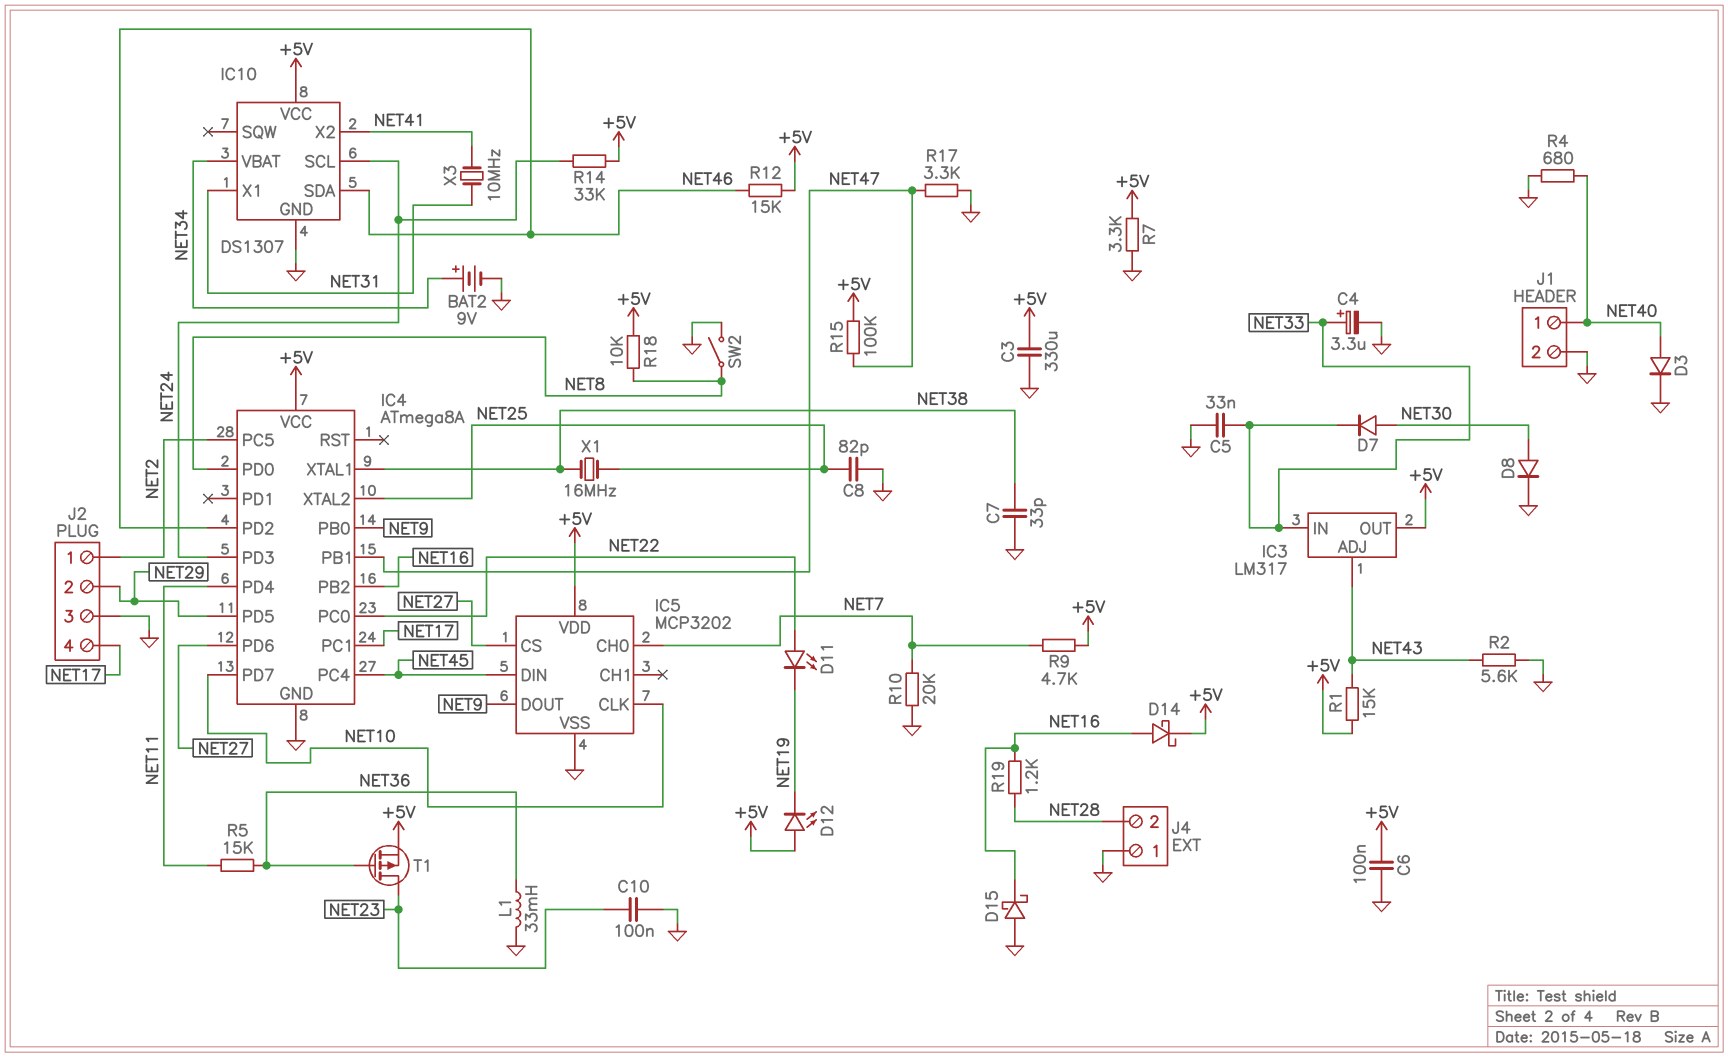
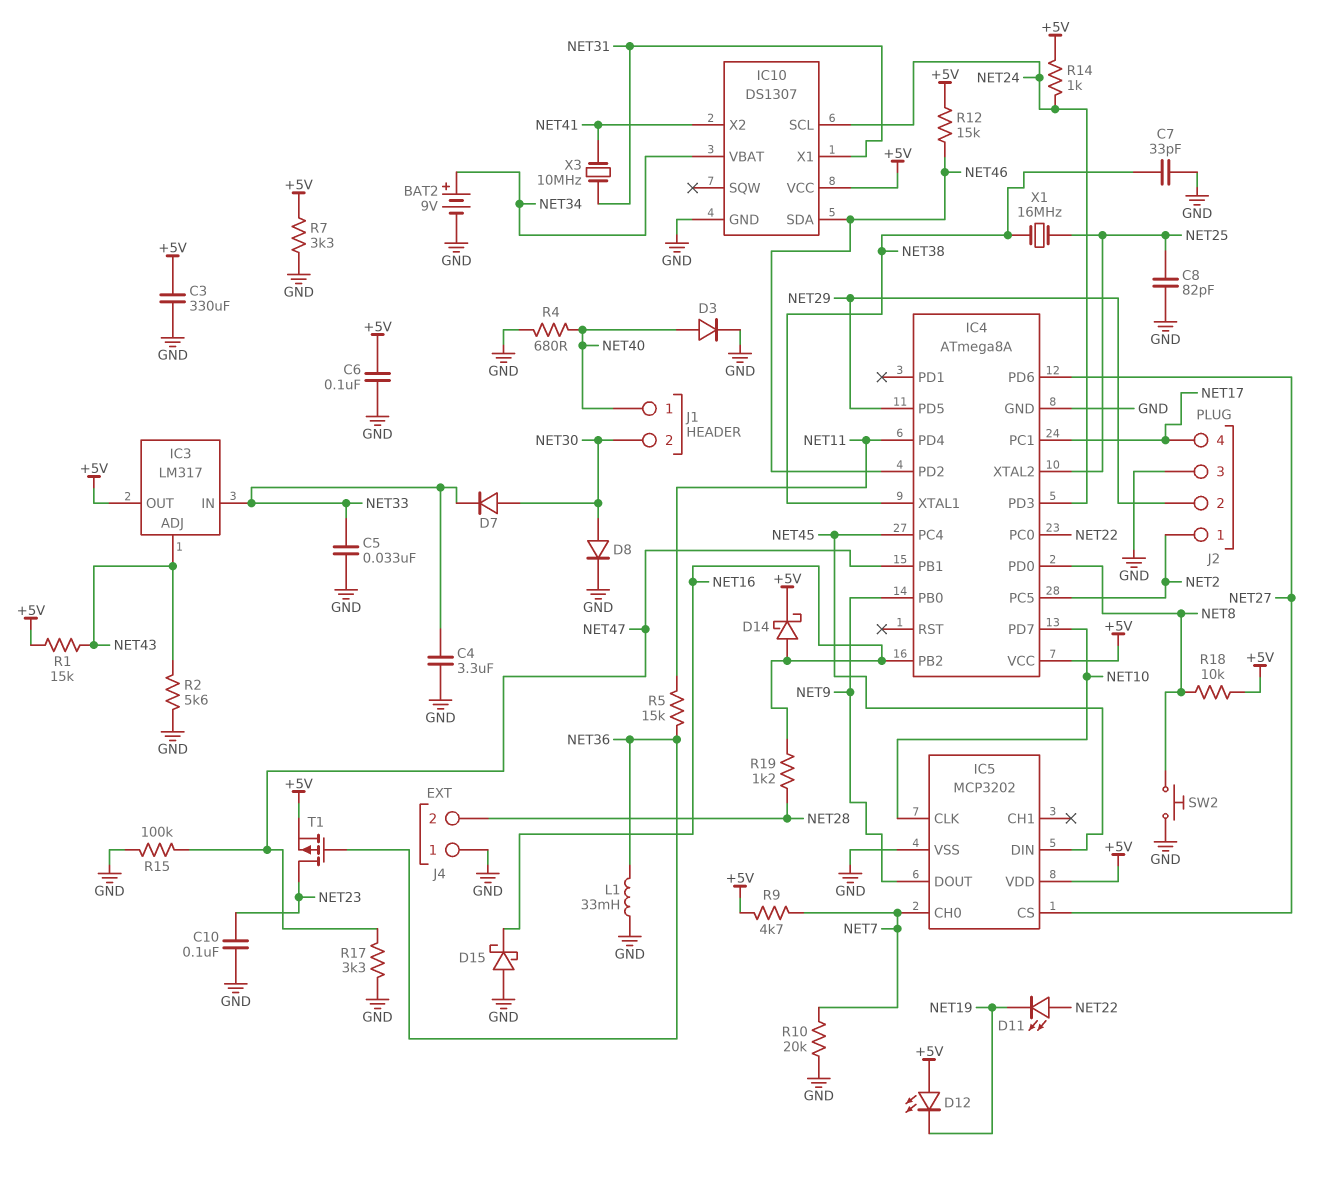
C4: 3.3uF (plus NET33, minus GND) -> 3.3uF (GND, NET33)
J1 pin 2: GND -> NET30
R14: 33k (+5V, NET24) -> 1k (+5V, NET24)
R15: 100k (+5V, NET47) -> 100k (GND, NET47)
SW2: switch (GND, NET8) -> button (GND, NET8)

